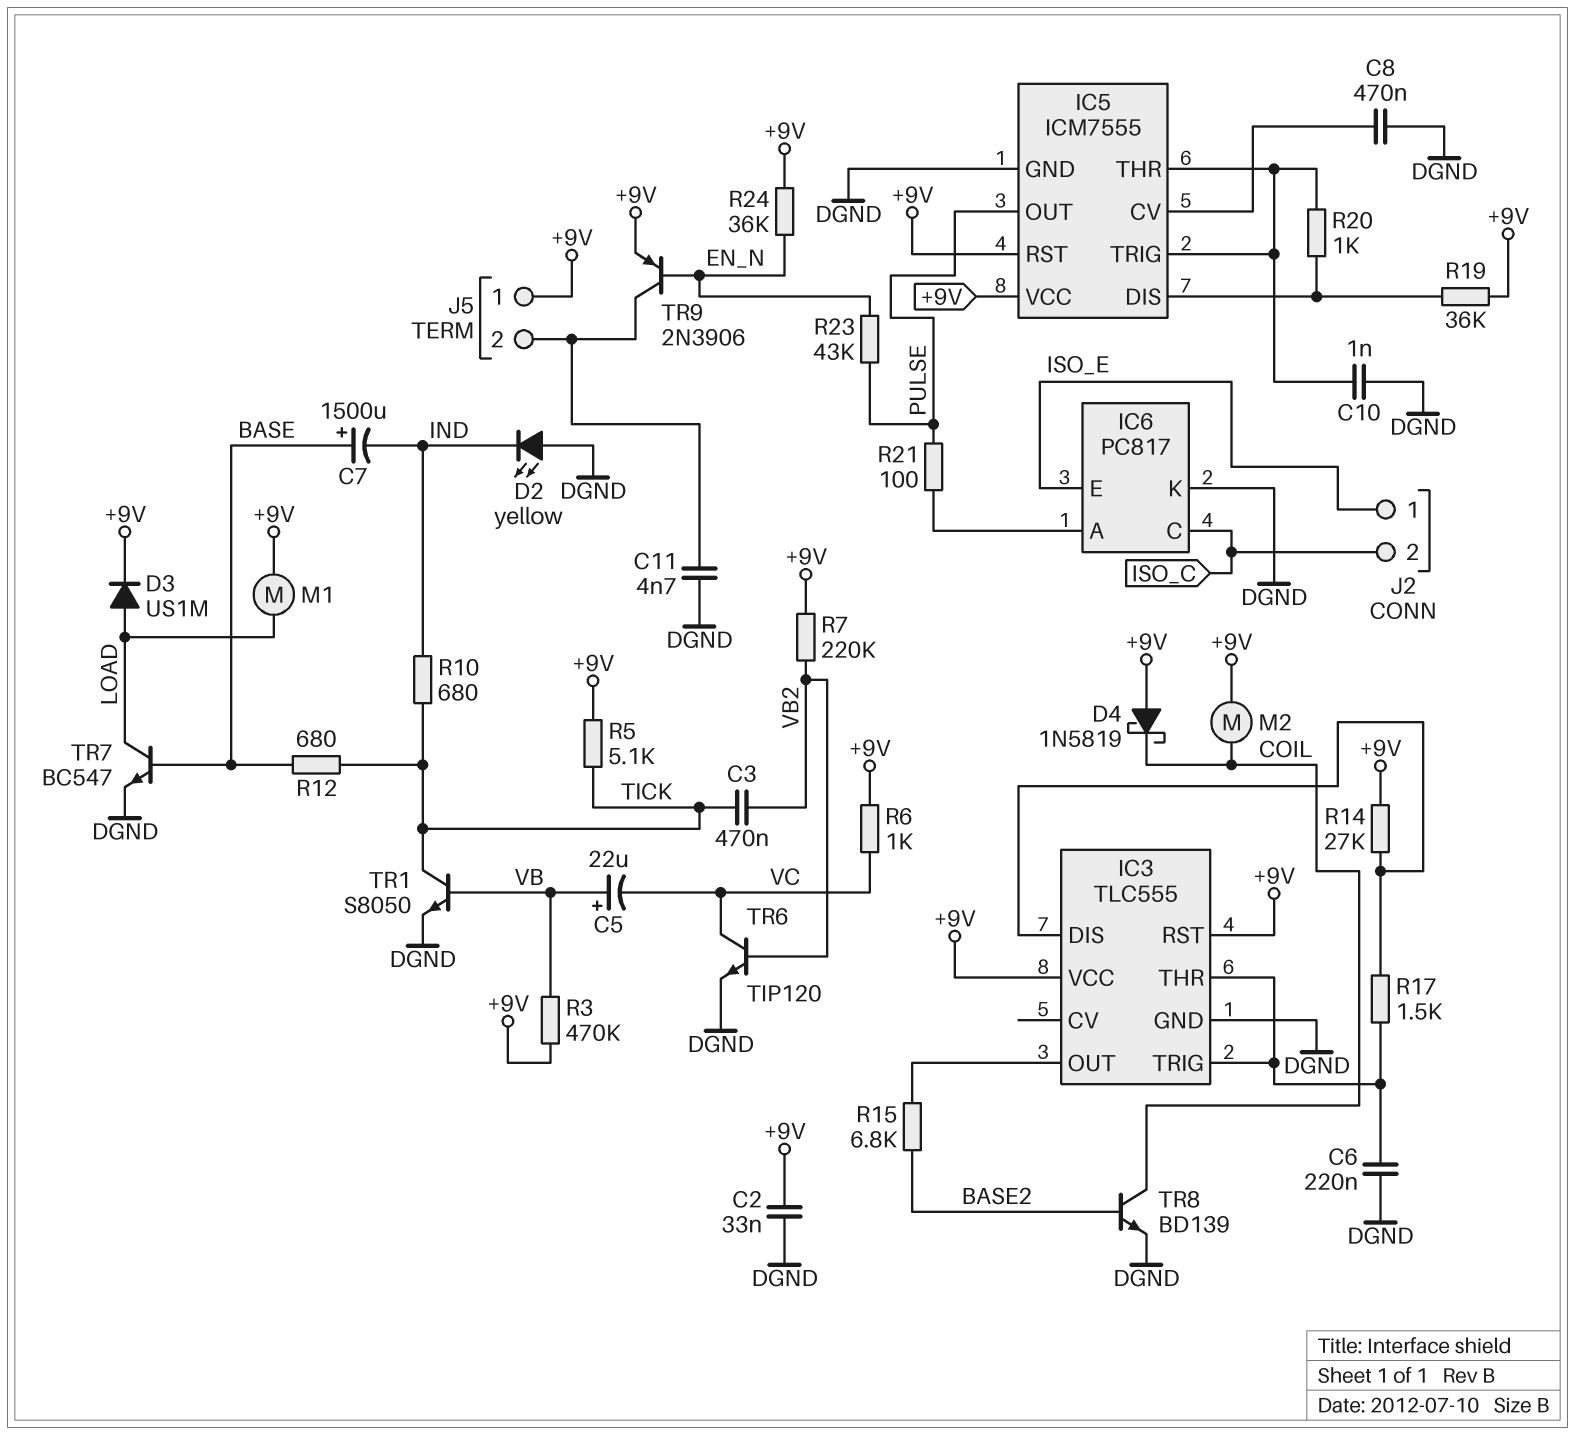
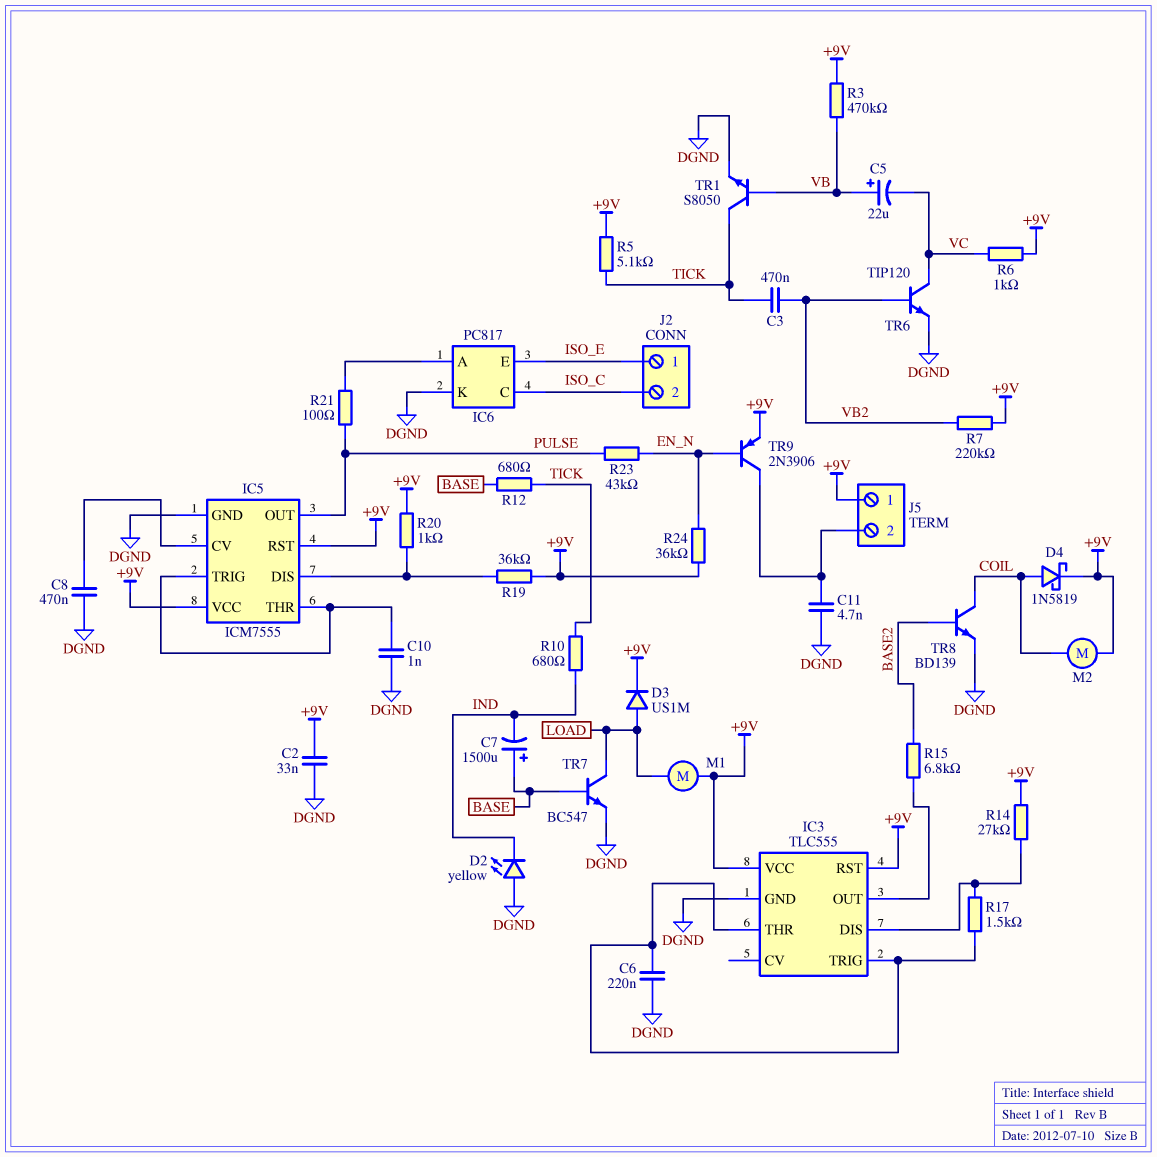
D4: schottky 1N5819 (A +9V, K COIL) -> schottky 1N5819 (A COIL, K +9V)
R20: 1k (IC5/DIS, IC5/THR) -> 1k (+9V, IC5/DIS)

